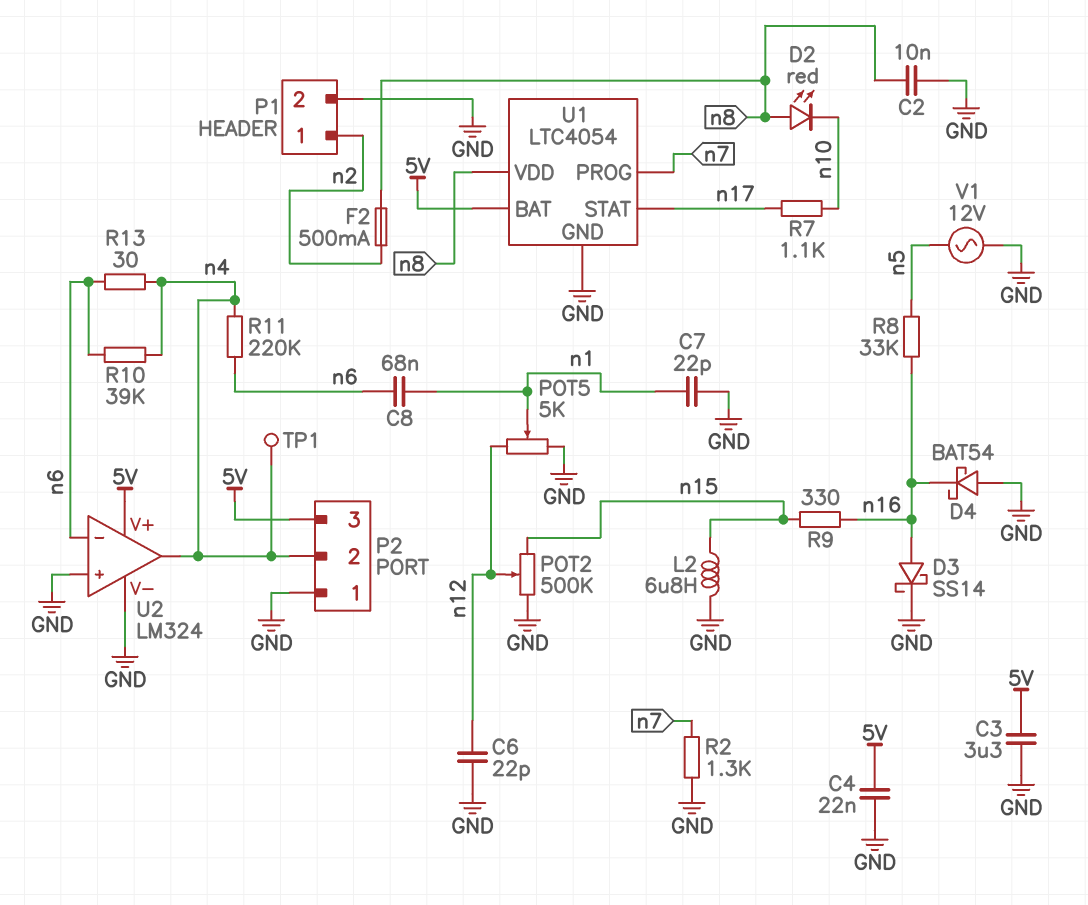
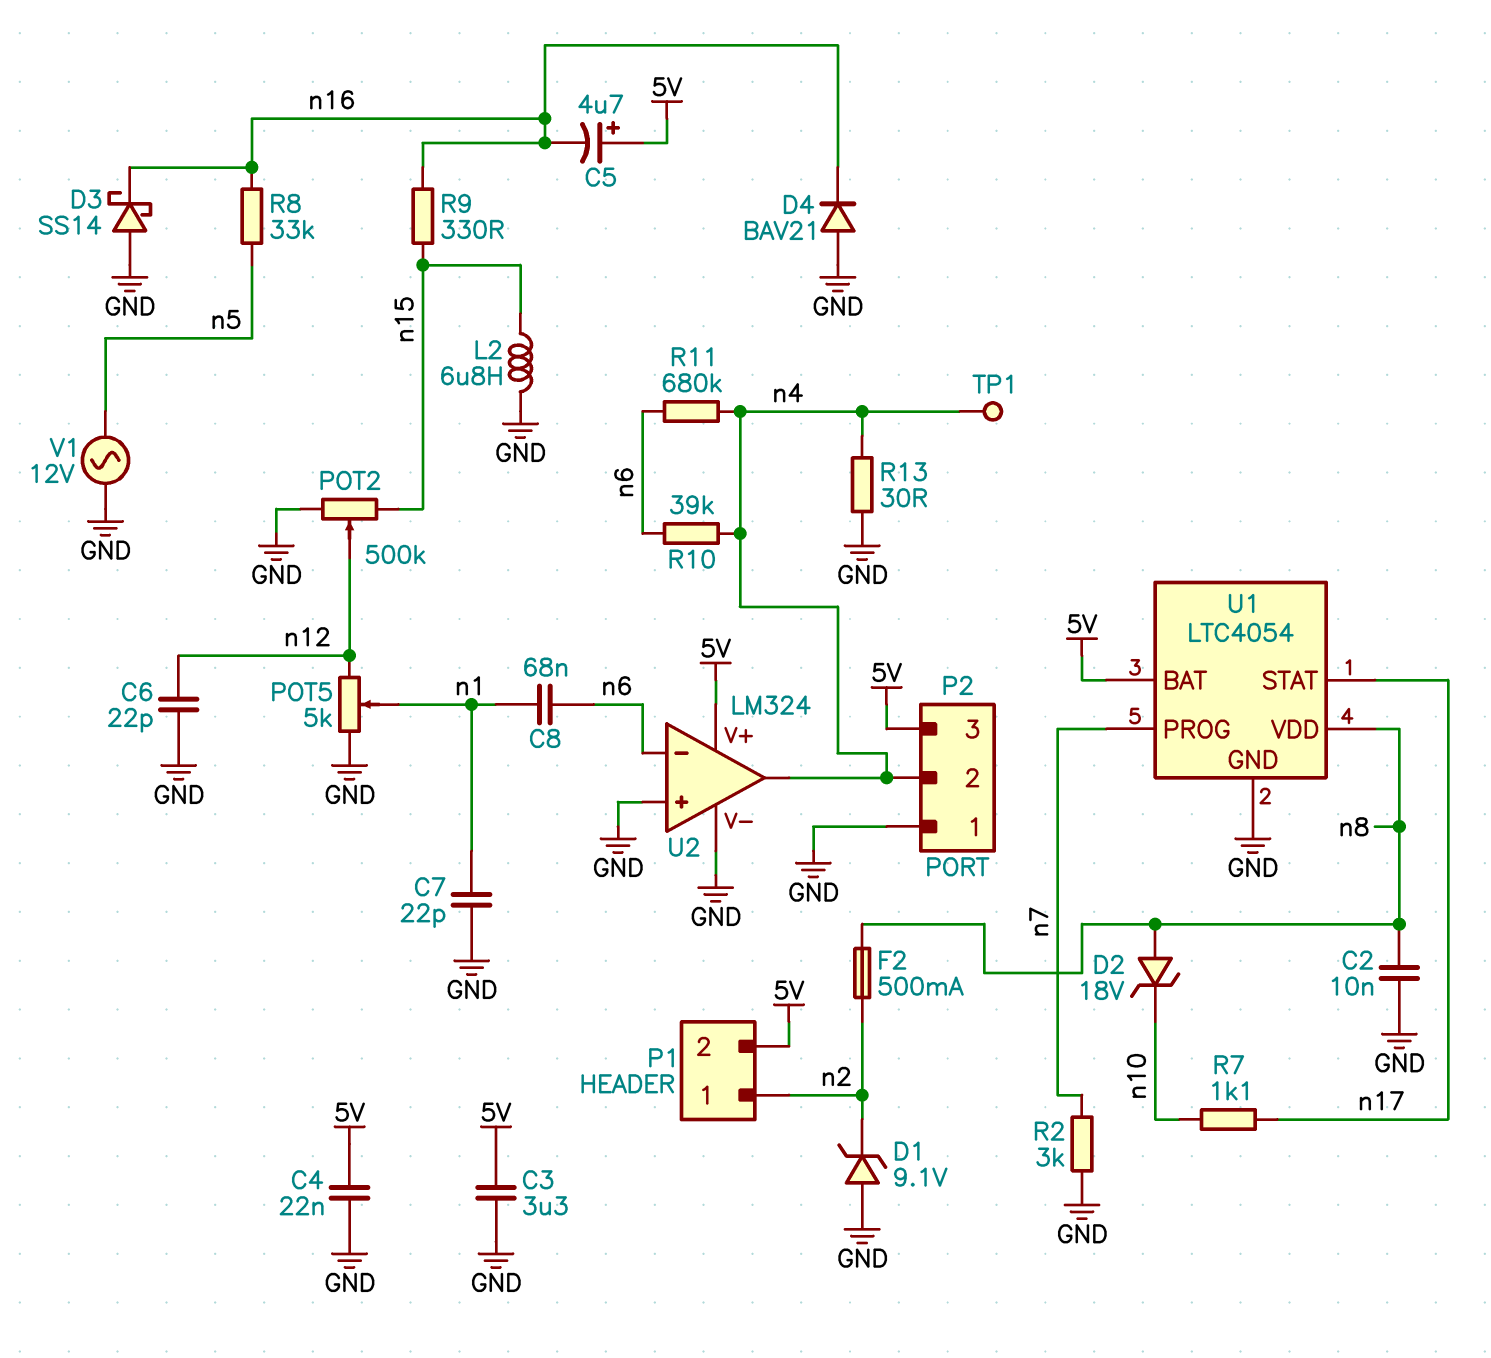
C5: none -> 4.7uF (plus 5V, minus n16)
D1: none -> zener 9.1V (A GND, K n2)
D2: LED red (A n8, K n10) -> zener 18V (A n8, K n10)
D3: schottky SS14 (A n16, K GND) -> schottky SS14 (A GND, K n16)
D4: schottky BAT54 (A GND, K n16) -> diode BAV21 (A GND, K n16)
P1 pin 2: GND -> 5V
R2: 1.3k (GND, n7) -> 3k (GND, n7)
R11: 220k (n4, n6) -> 680k (n4, n6)
R13: 30 (n4, n6) -> 30 (GND, n4)

